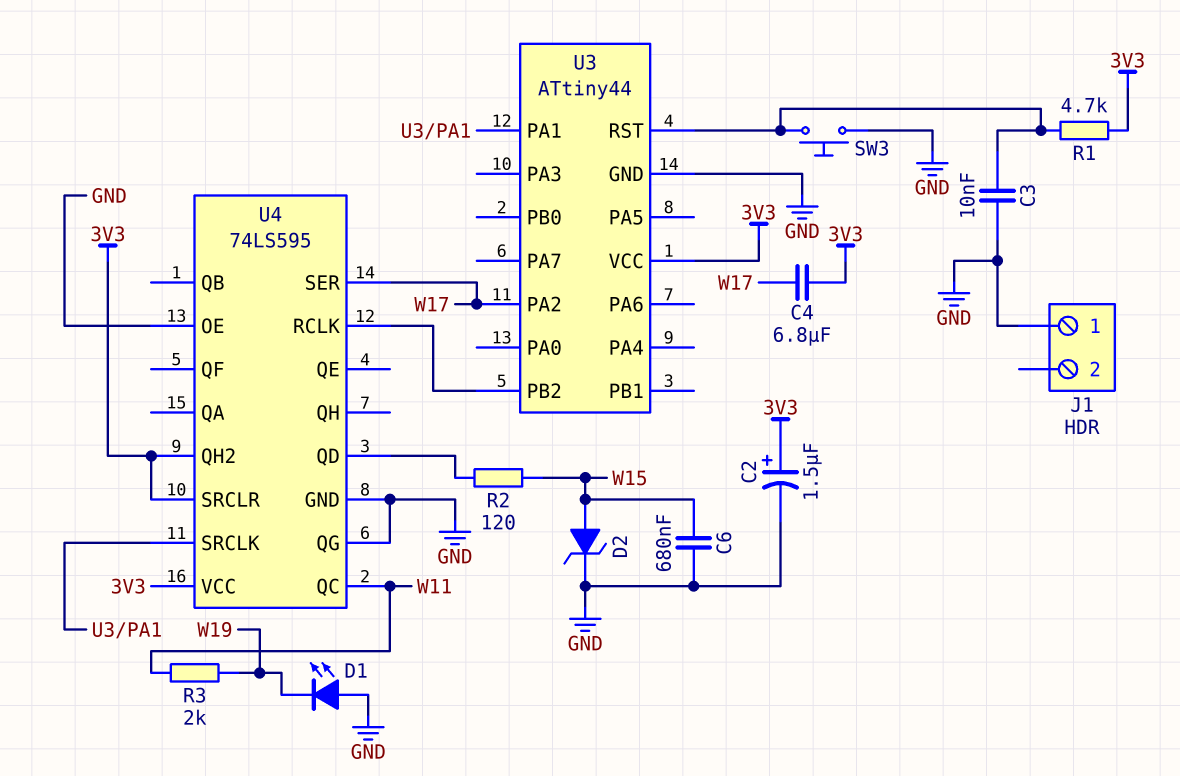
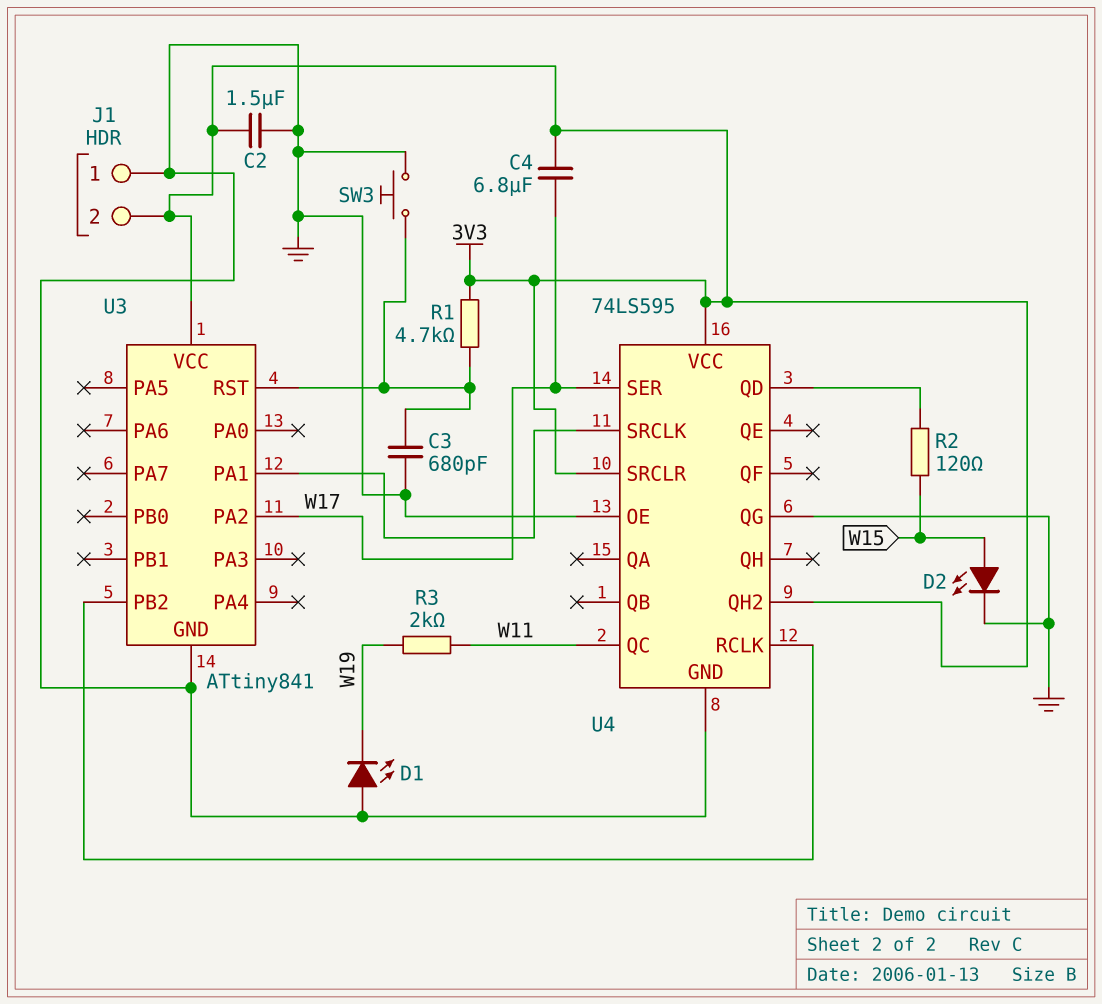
C2: 1.5uF (plus 3V3, minus GND) -> 1.5uF (3V3, GND)
C3: 10nF (GND, U3/RST) -> 680pF (GND, U3/RST)
C6: 680nF (GND, W15) -> none
D2: zener (A W15, K GND) -> LED (A W15, K GND)
J1 pin 2: none -> 3V3
U3: ATtiny44 -> ATtiny841

